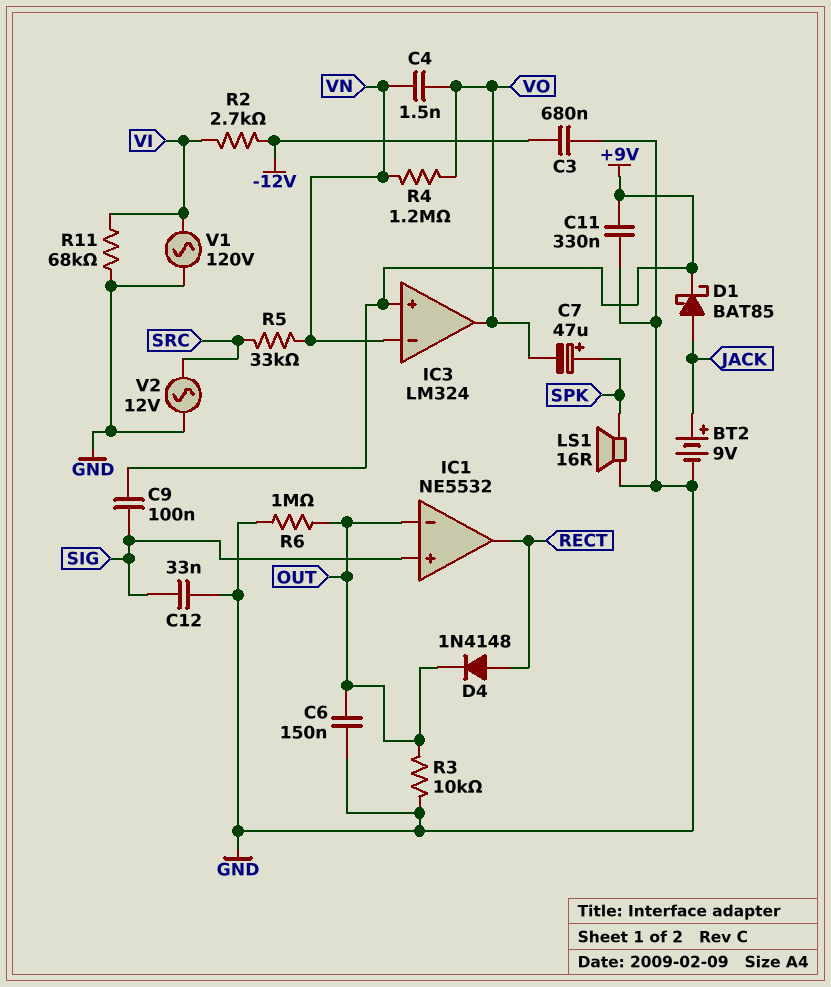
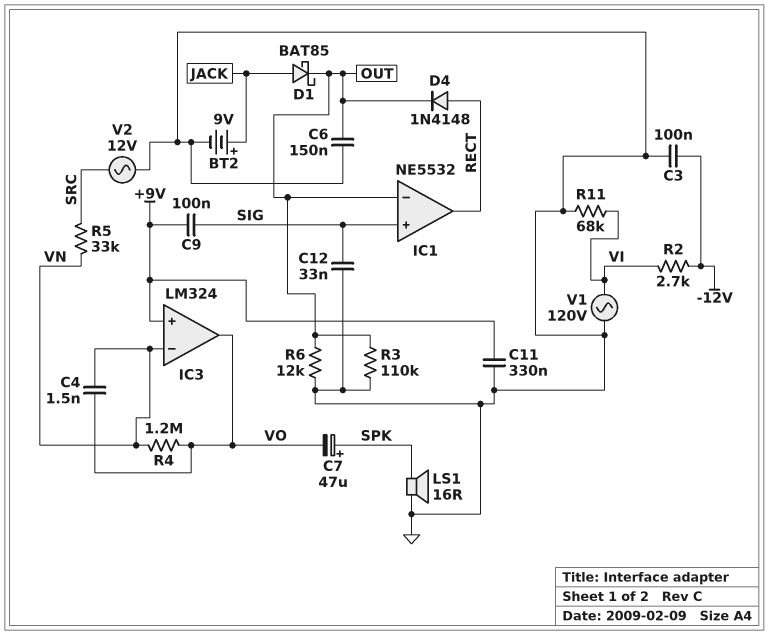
C3: 680nF (-12V, GND) -> 100nF (-12V, GND)
D1: schottky BAT85 (A JACK, K +9V) -> schottky BAT85 (A JACK, K OUT)
R3: 10k (GND, OUT) -> 110k (GND, OUT)
R6: 1M (GND, OUT) -> 12k (GND, OUT)

